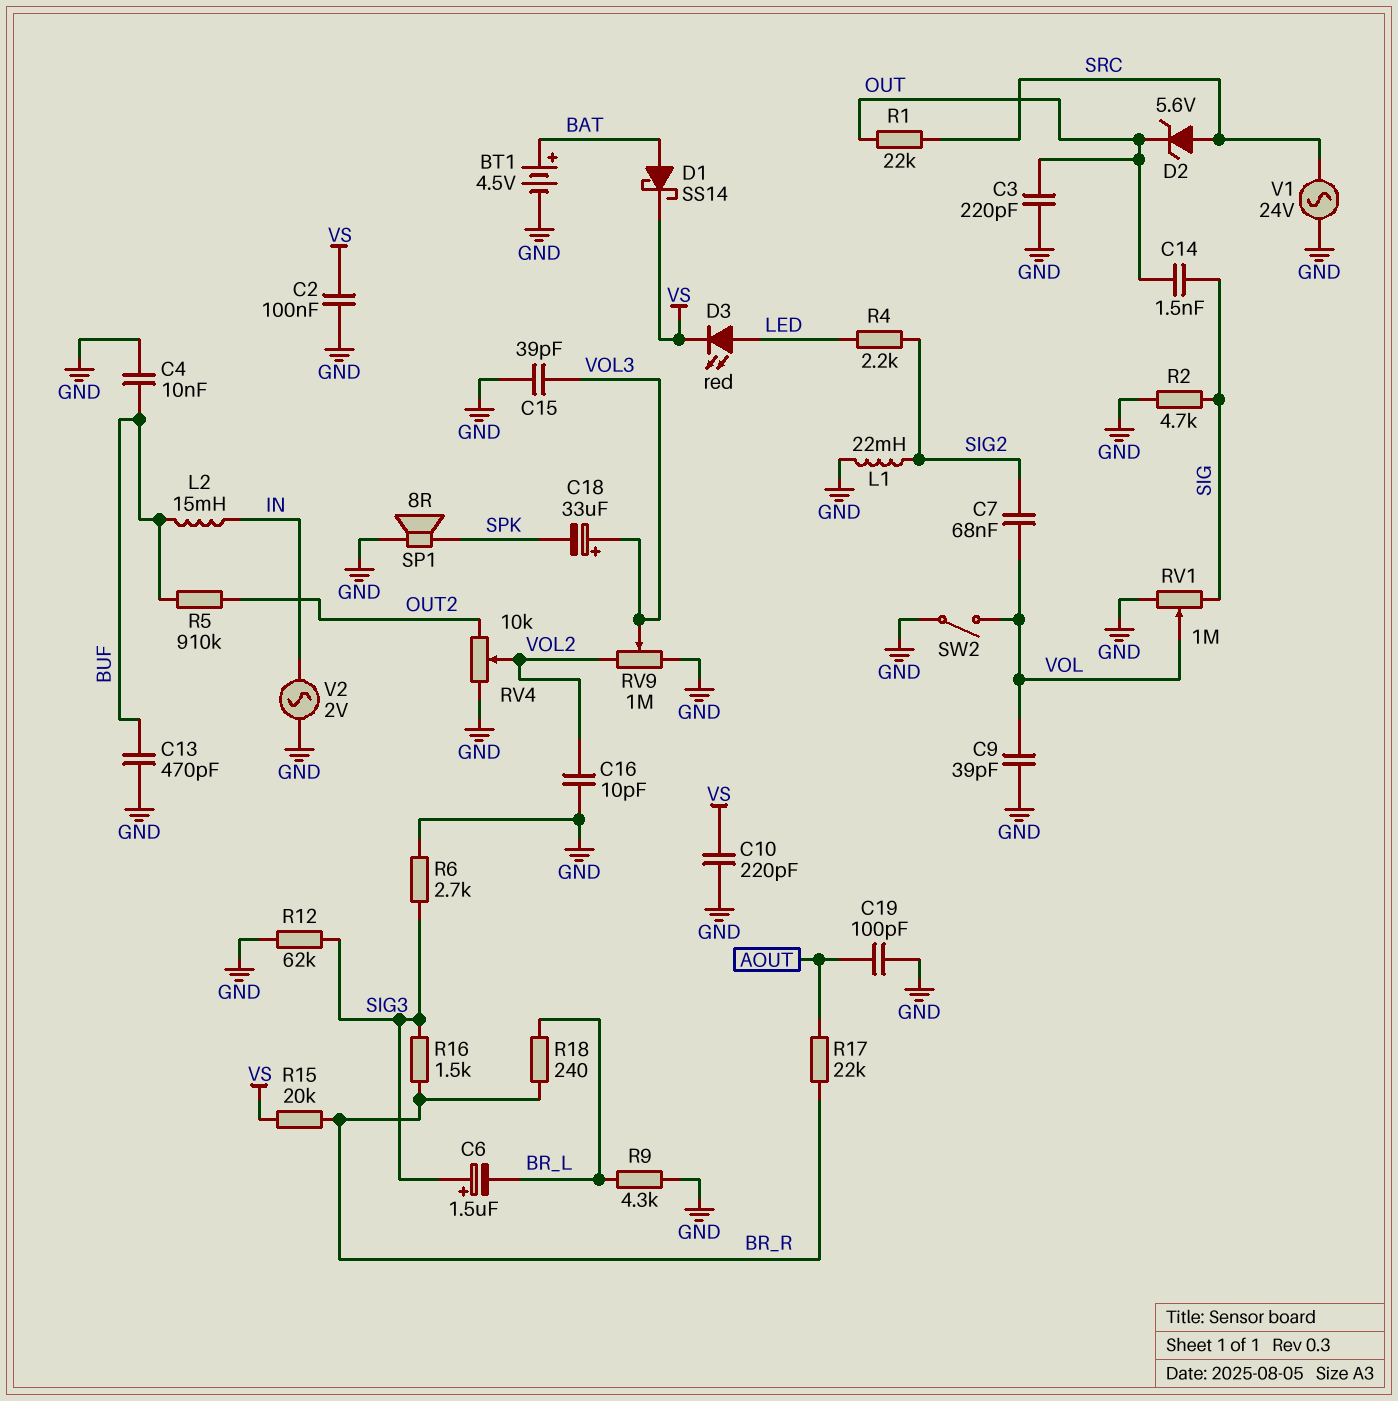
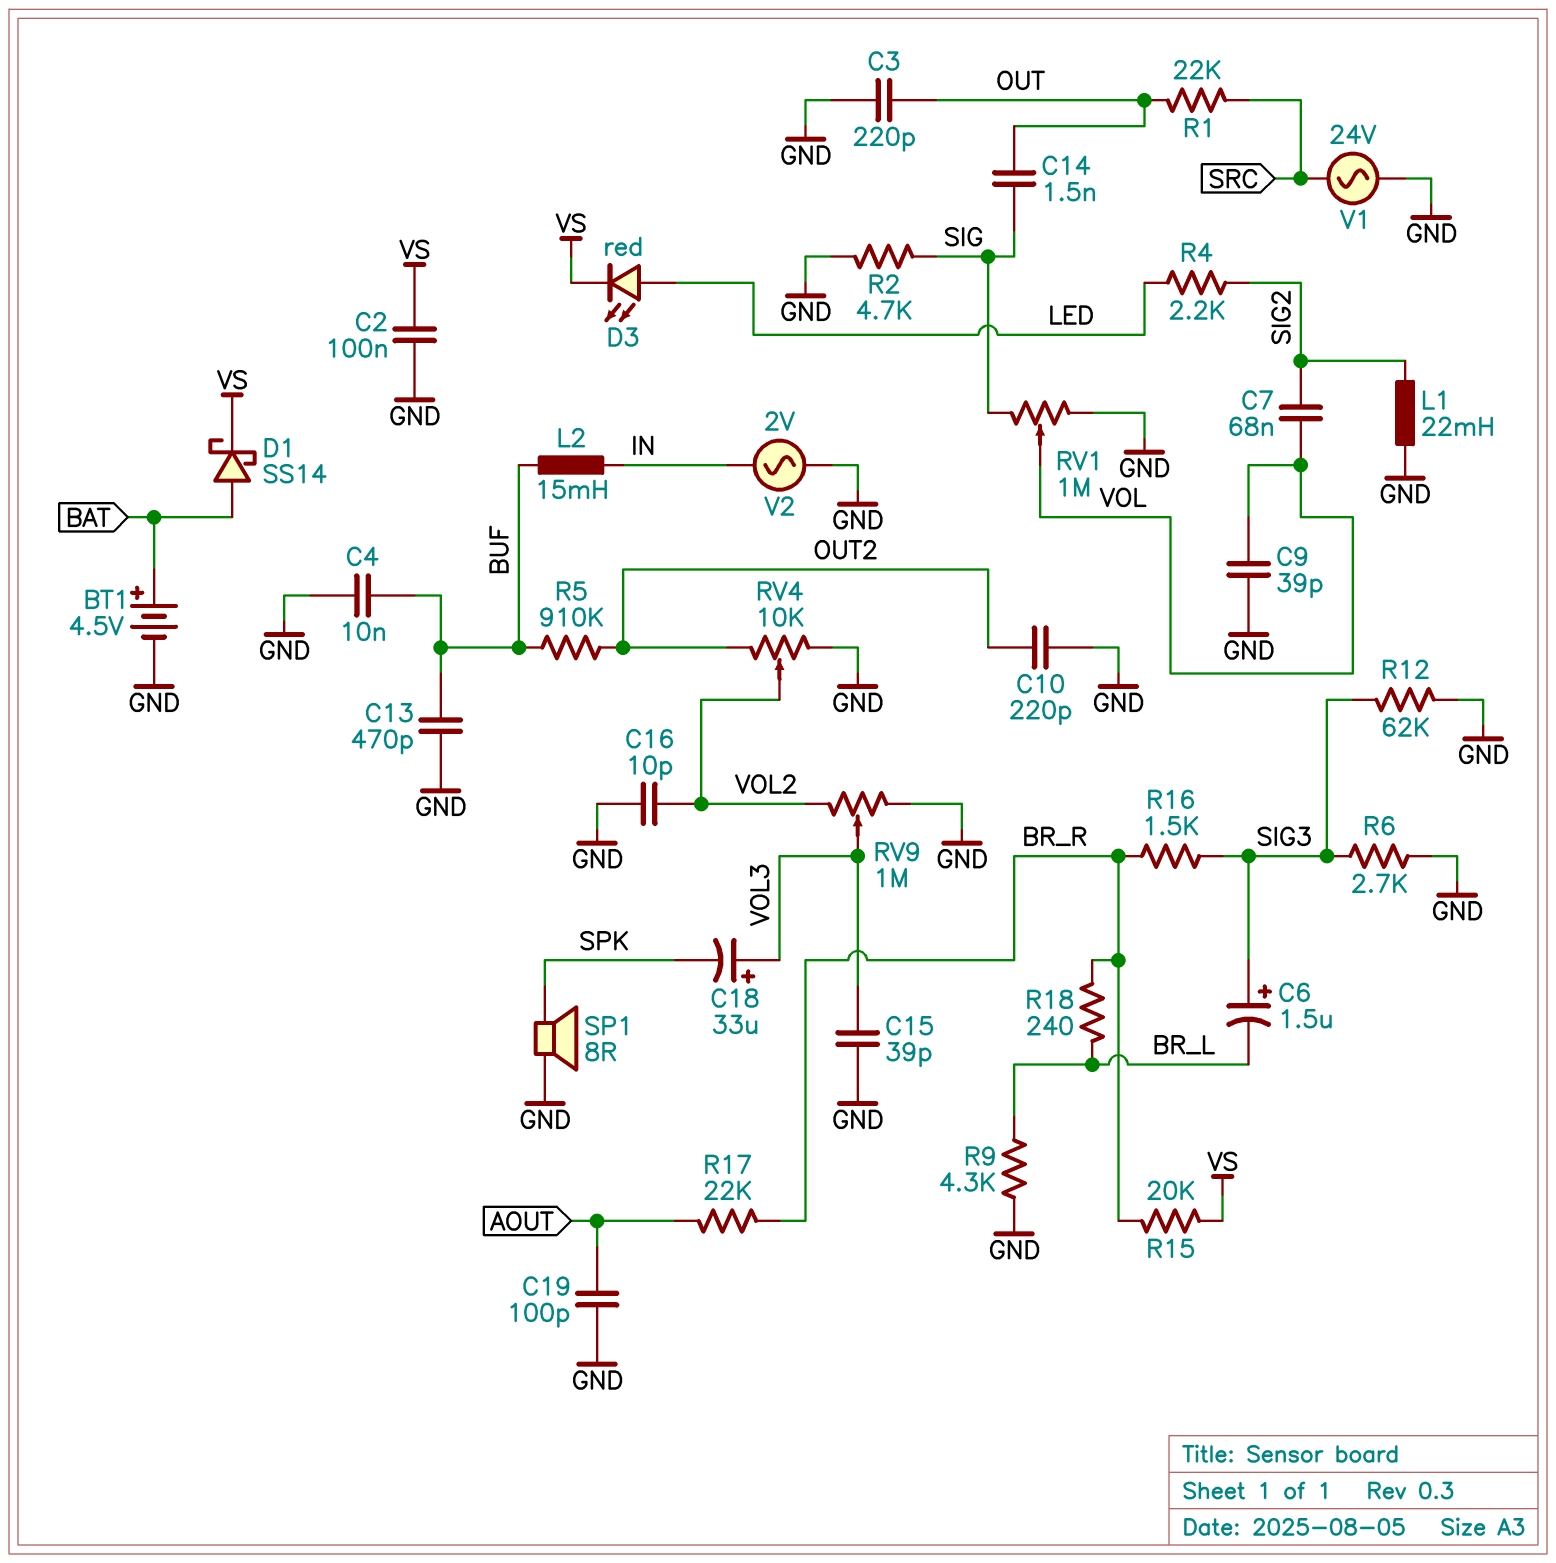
C10: 220pF (GND, VS) -> 220pF (GND, OUT2)
D2: zener 5.6V (A SRC, K OUT) -> none
SW2: switch (GND, VOL) -> none

